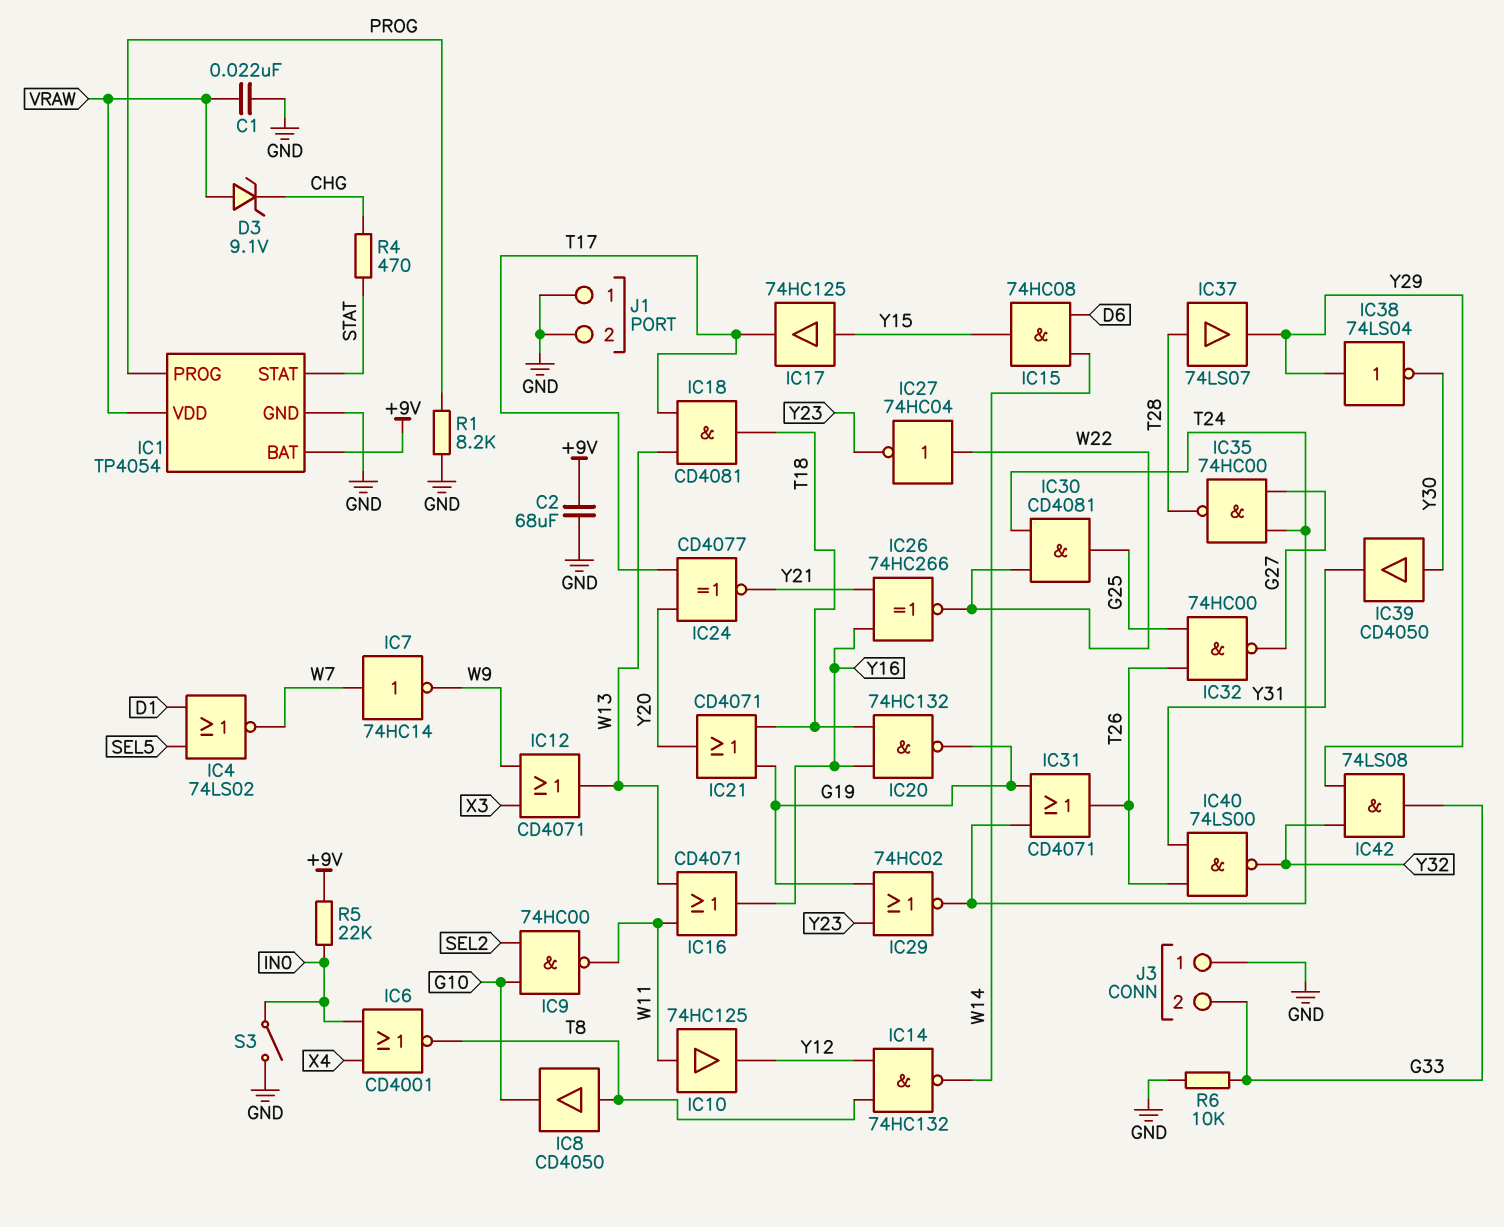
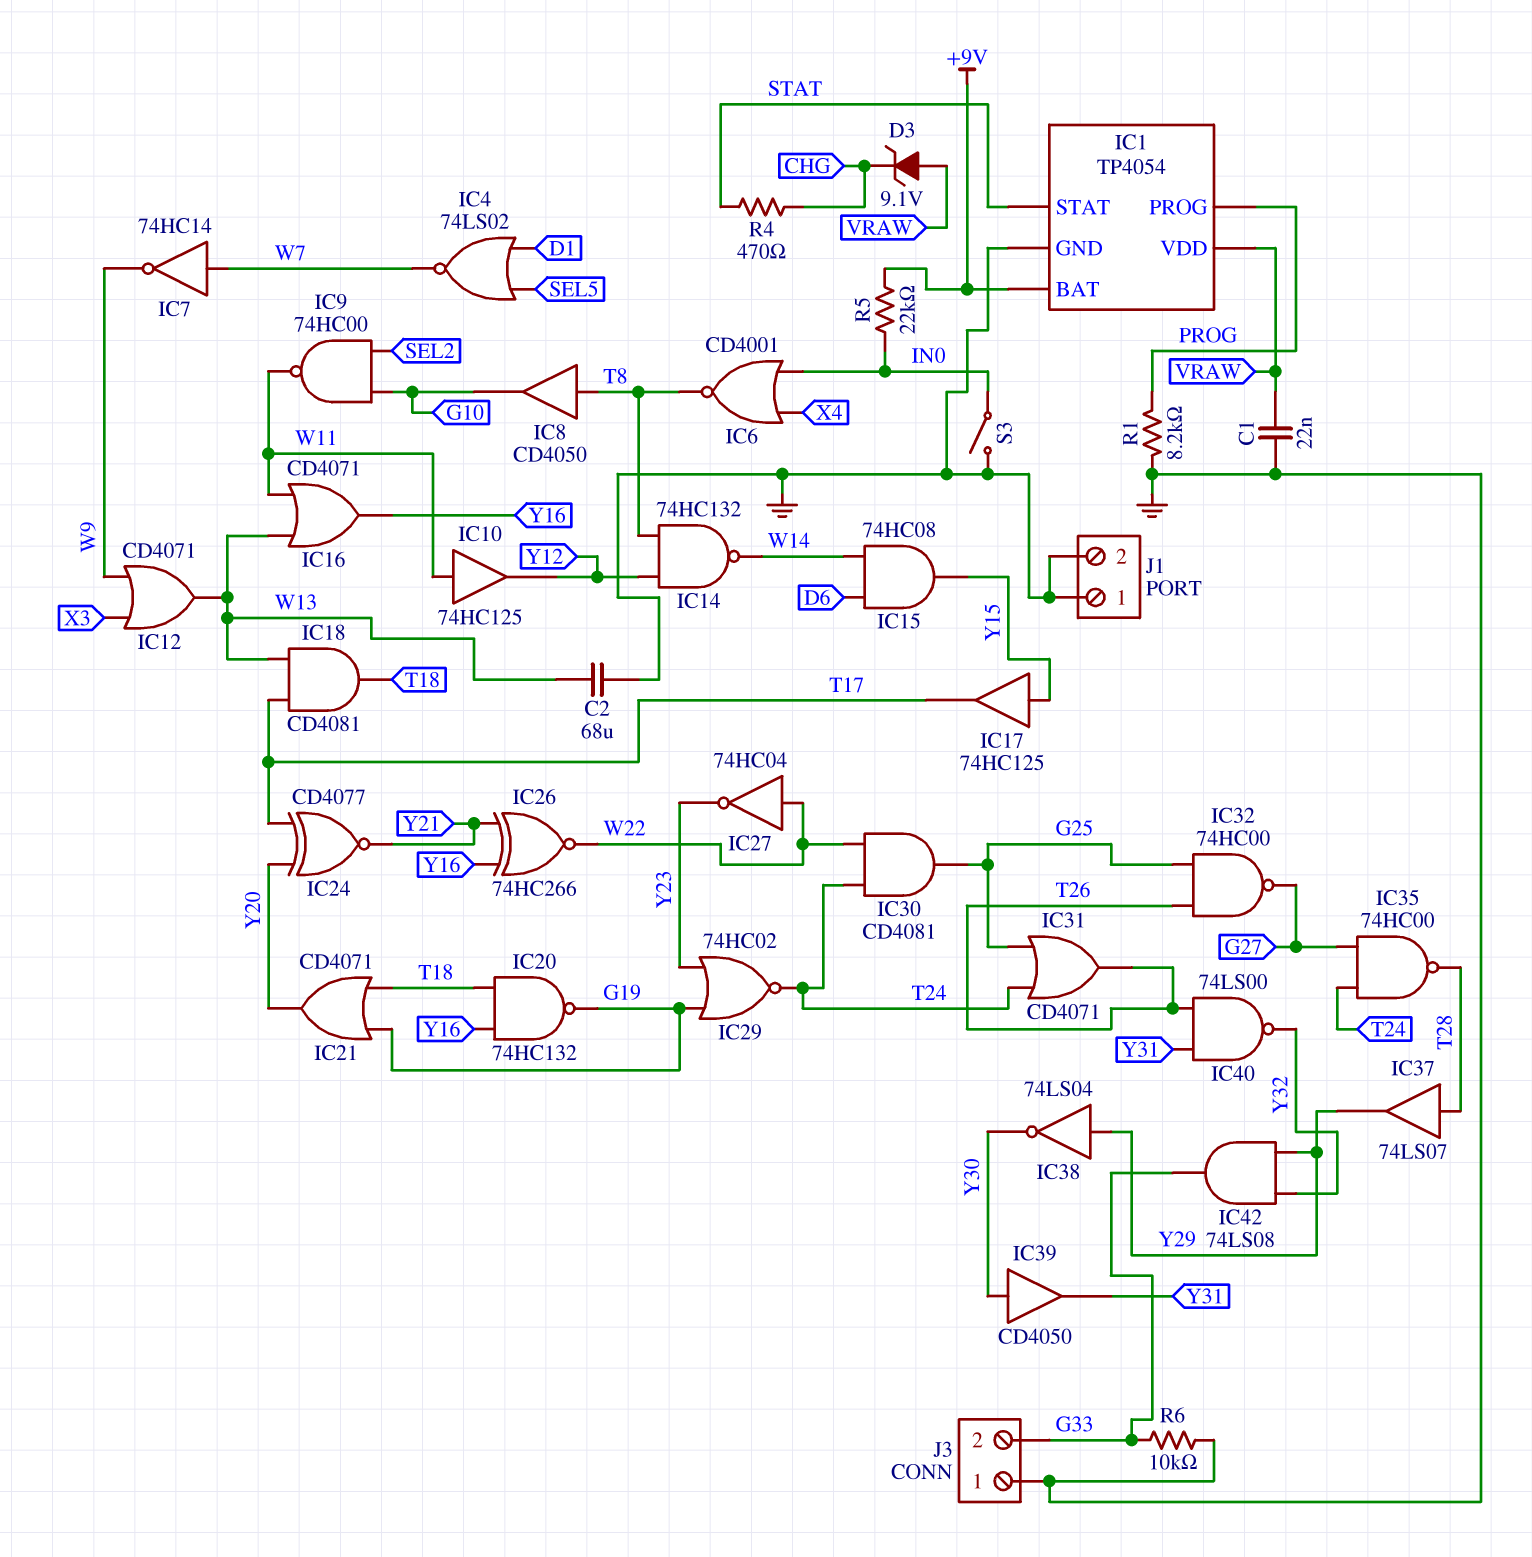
C2: 68uF (+9V, GND) -> 68uF (GND, W13)
IC31: OR CD4071 (in G19, in T24, out T26) -> OR CD4071 (in G25, in T24, out T26)

